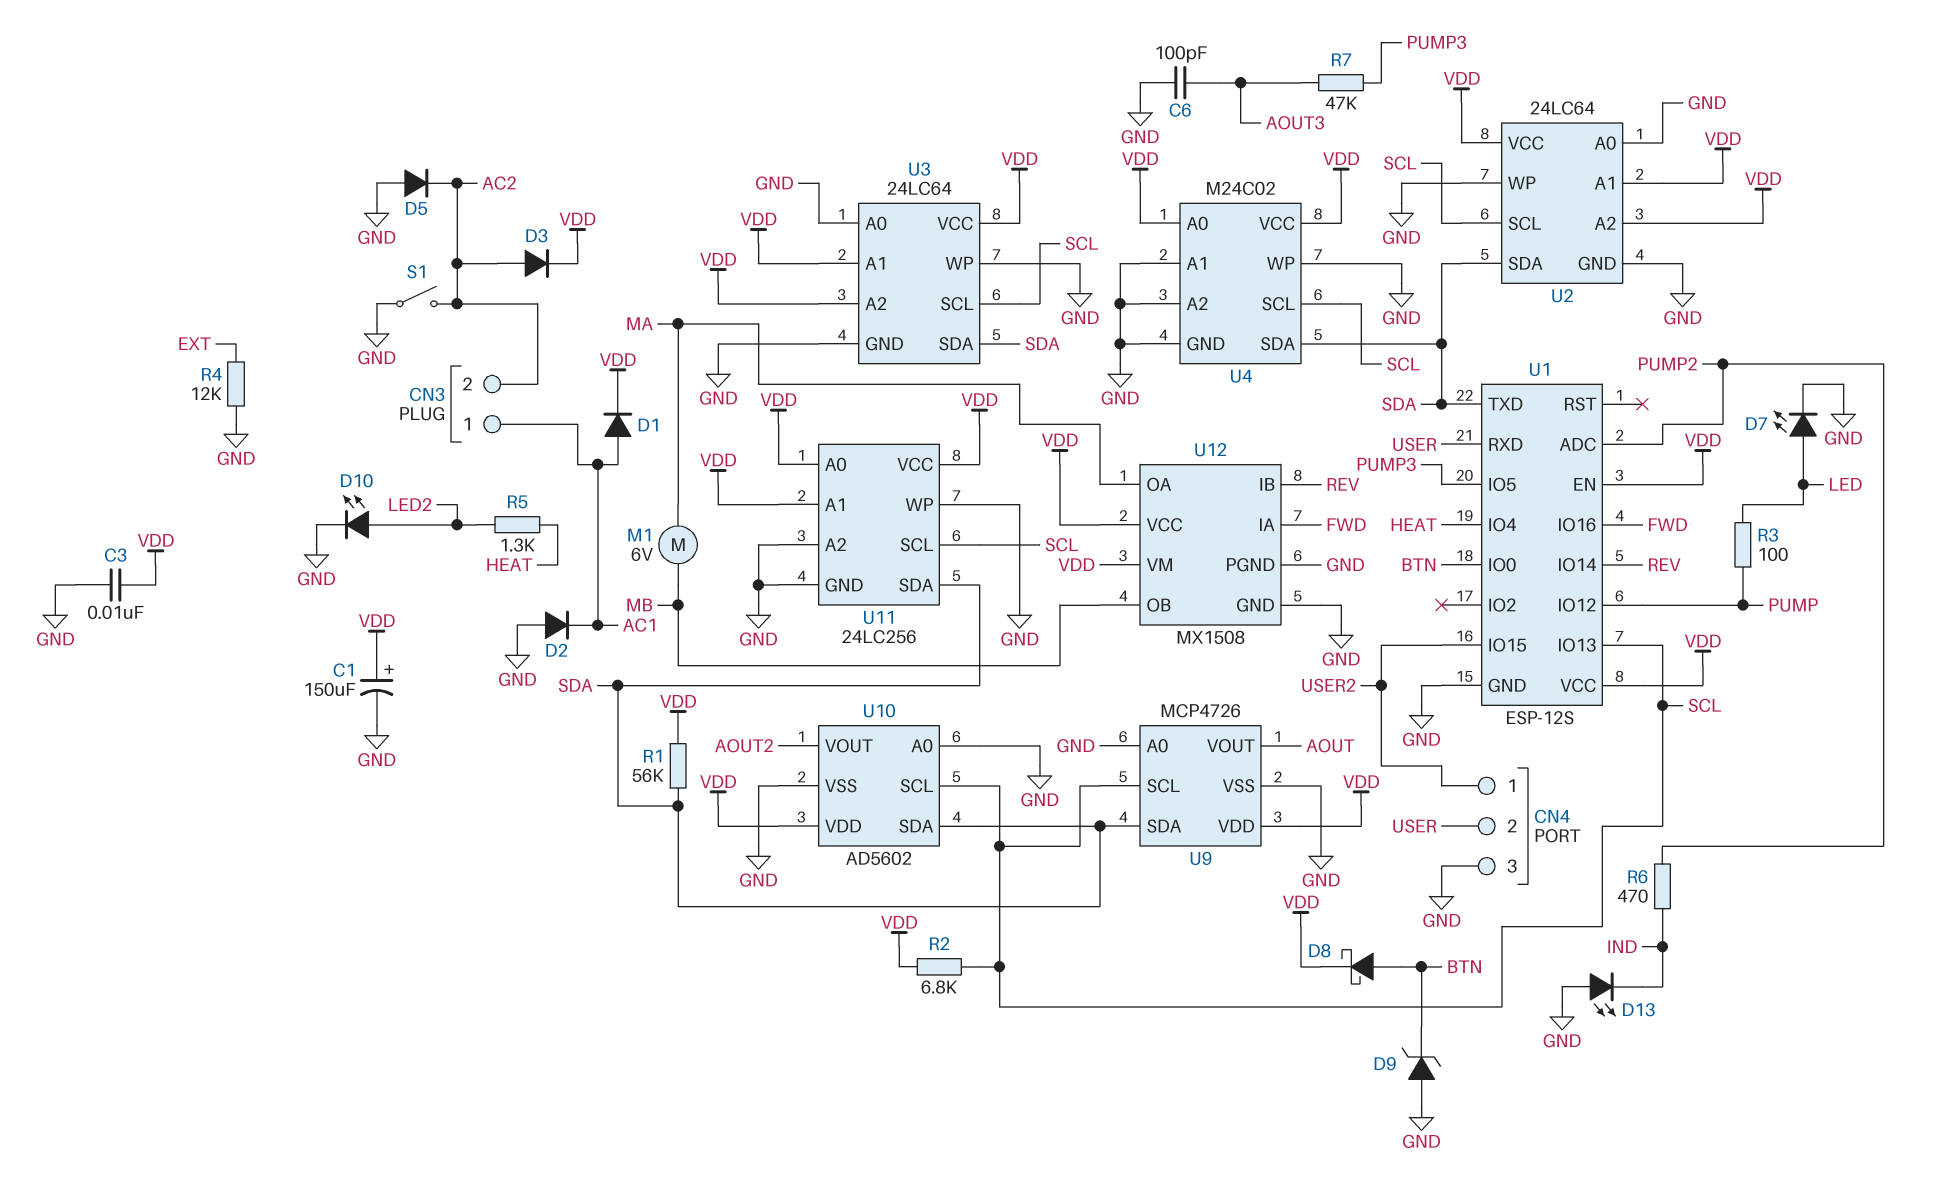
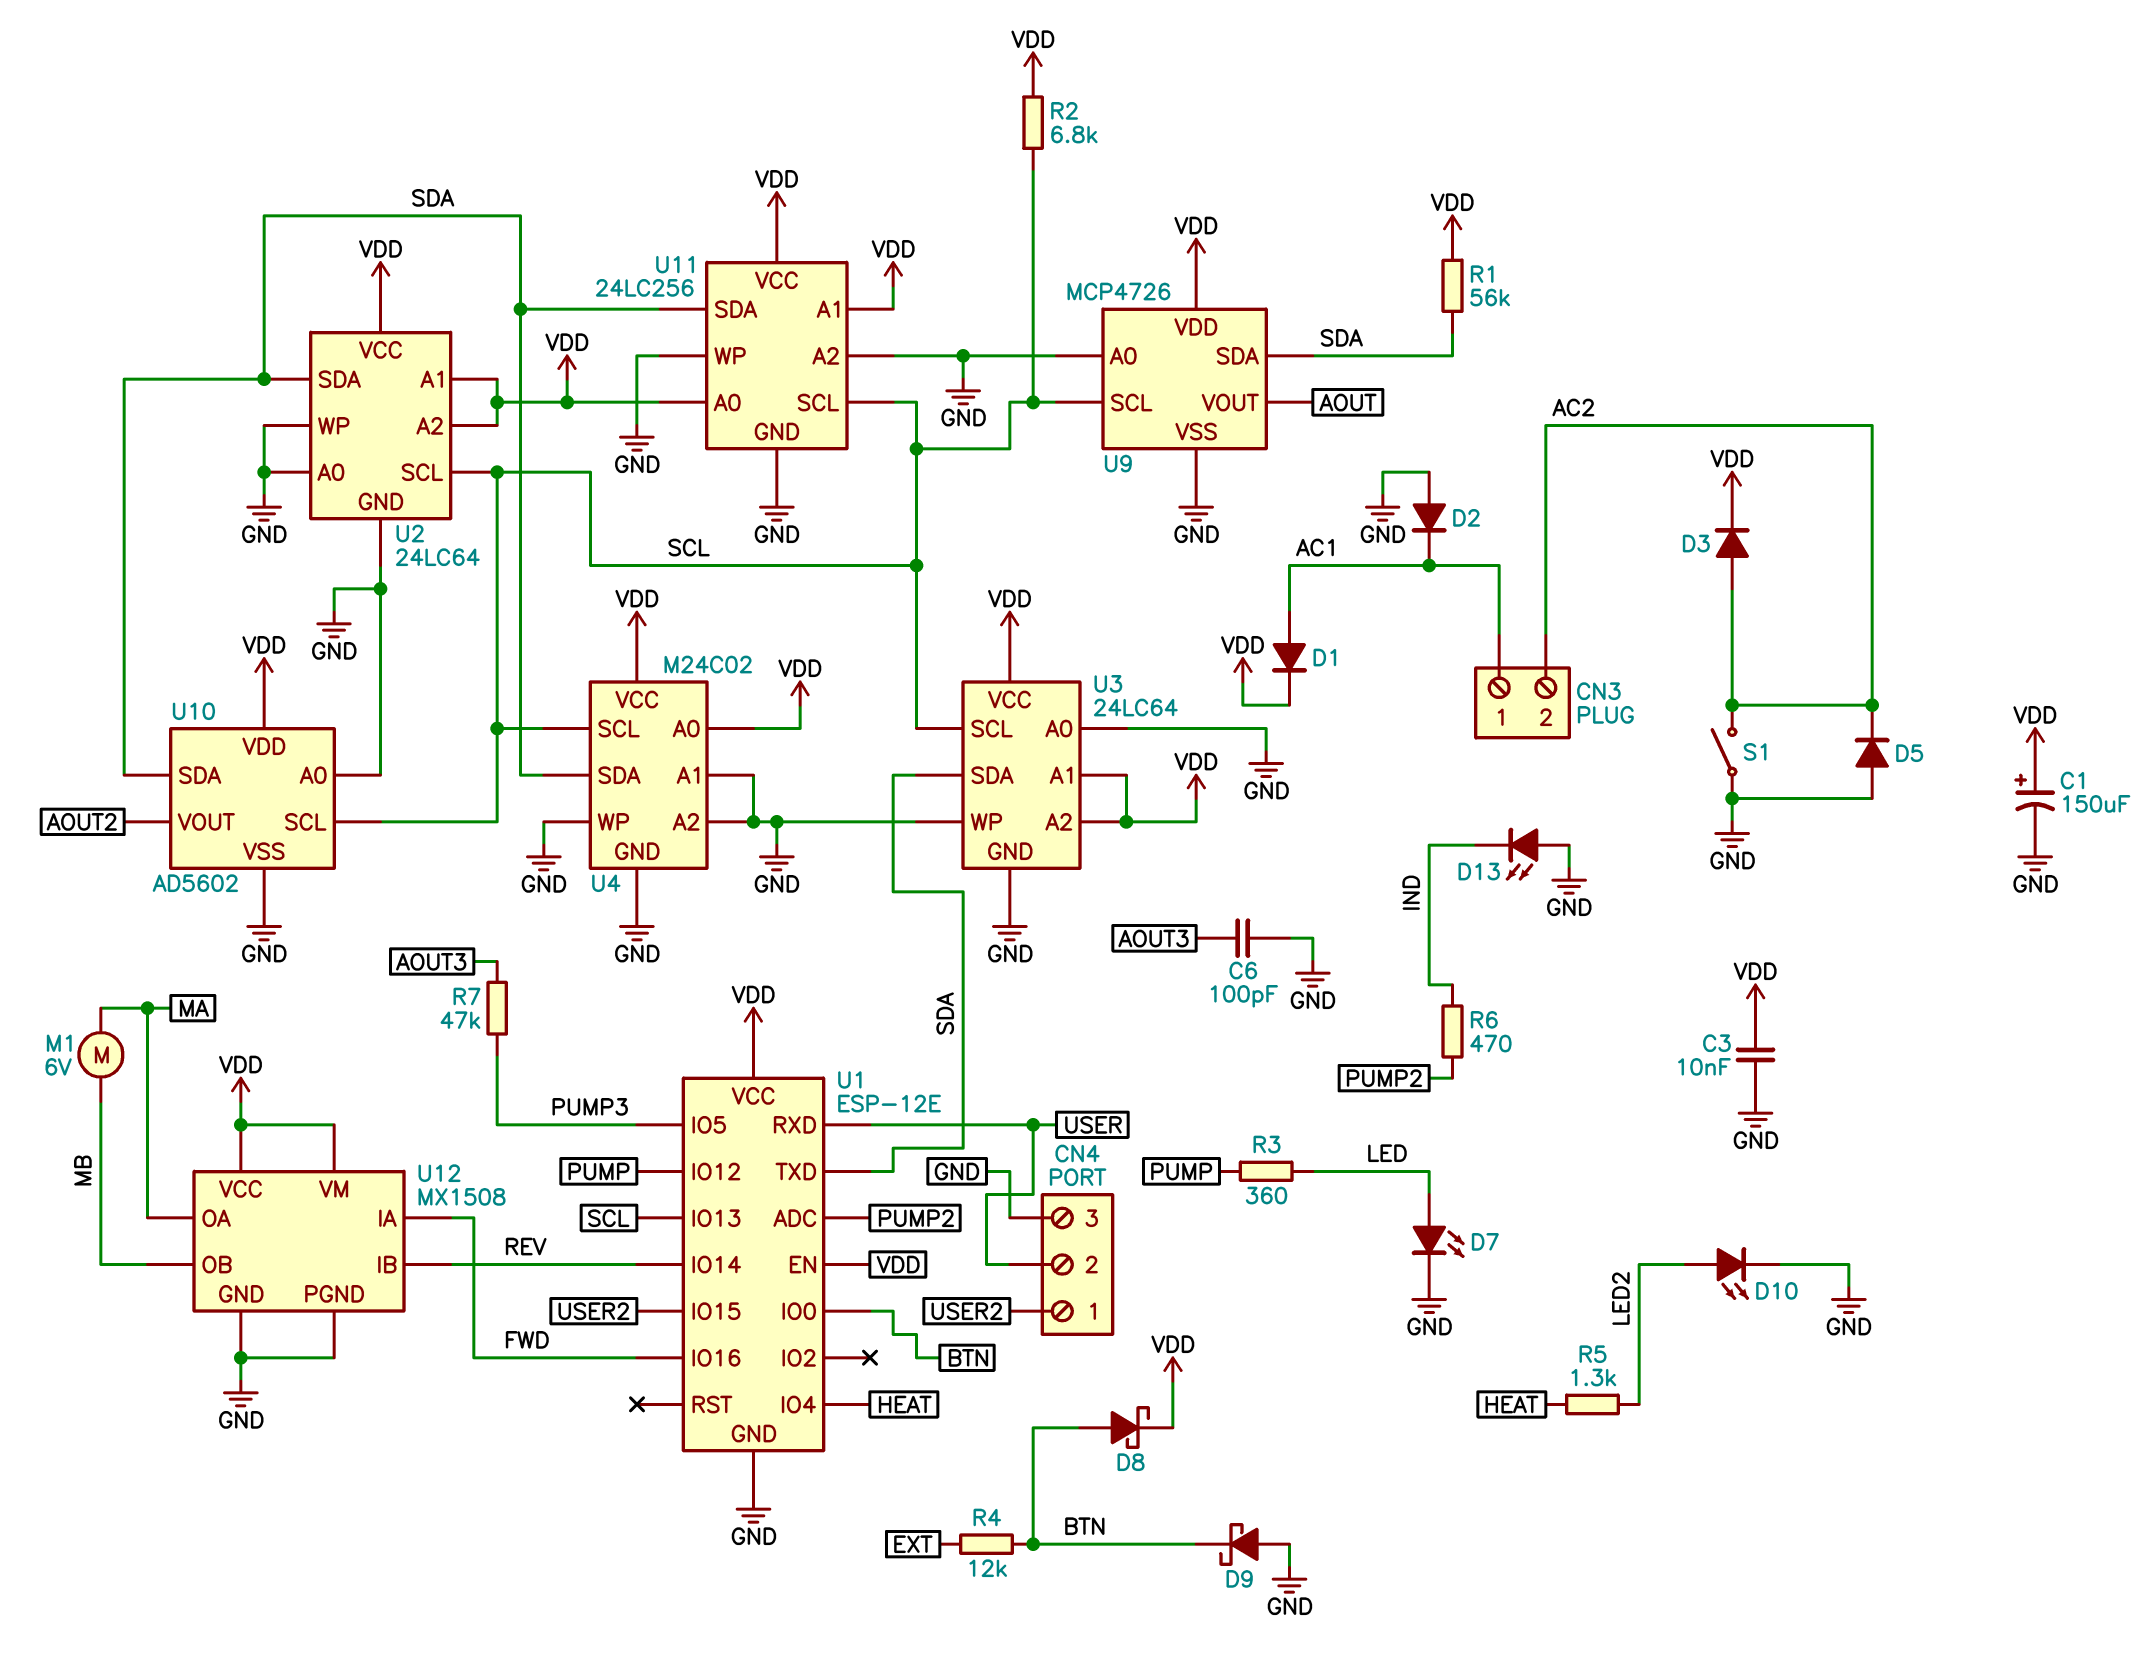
D9: zener (A GND, K BTN) -> schottky (A GND, K BTN)
R3: 100 (LED, PUMP) -> 360 (LED, PUMP)
R4: 12k (EXT, GND) -> 12k (BTN, EXT)
U1: ESP-12S -> ESP-12E

